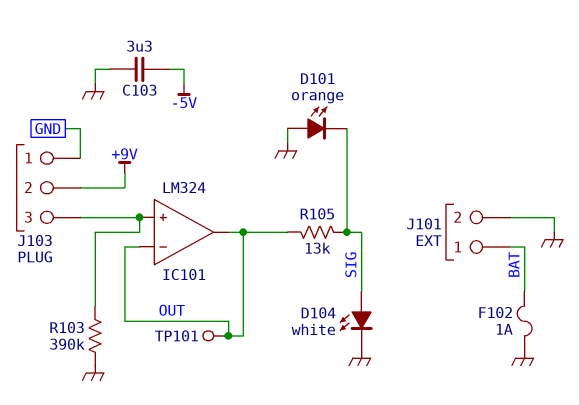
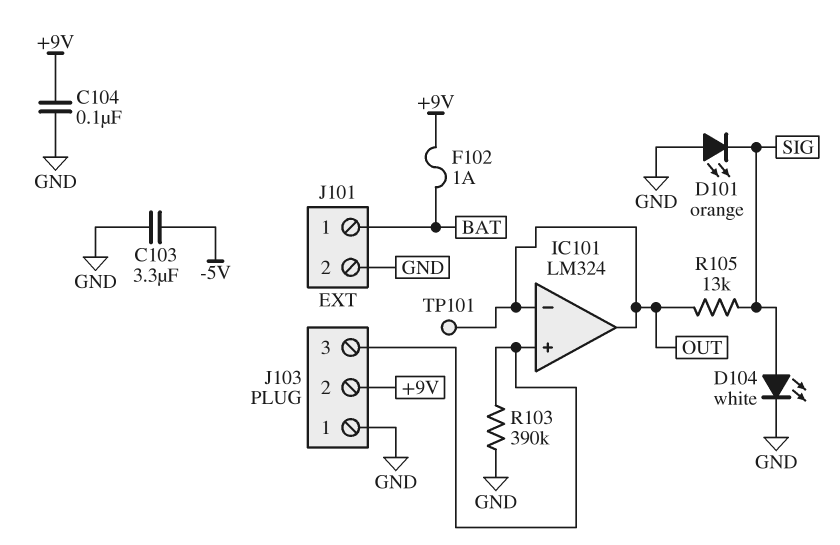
C104: none -> 100nF (+9V, GND)
F102: 1A (BAT, GND) -> 1A (+9V, BAT)

